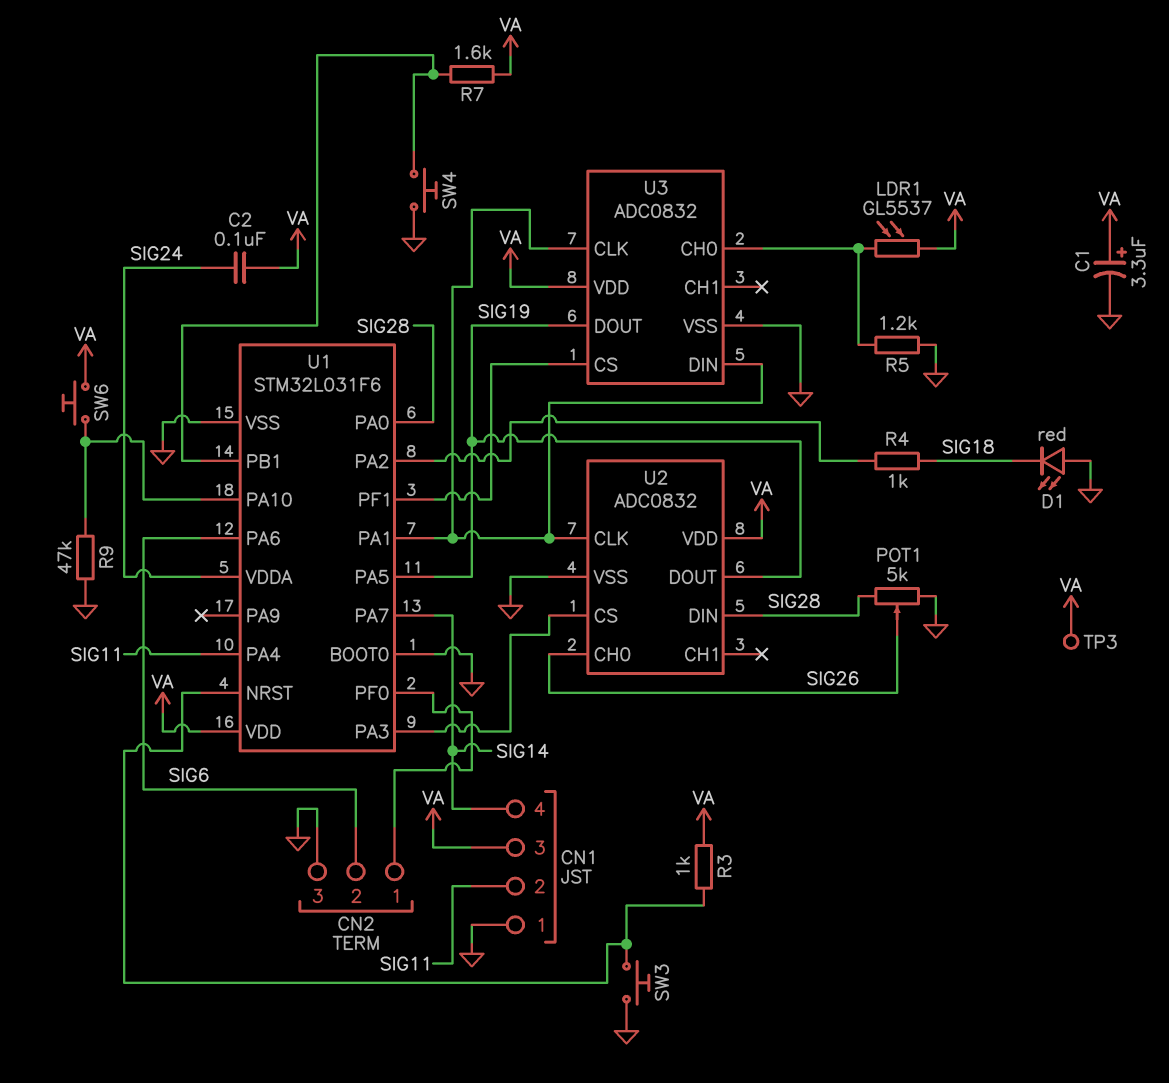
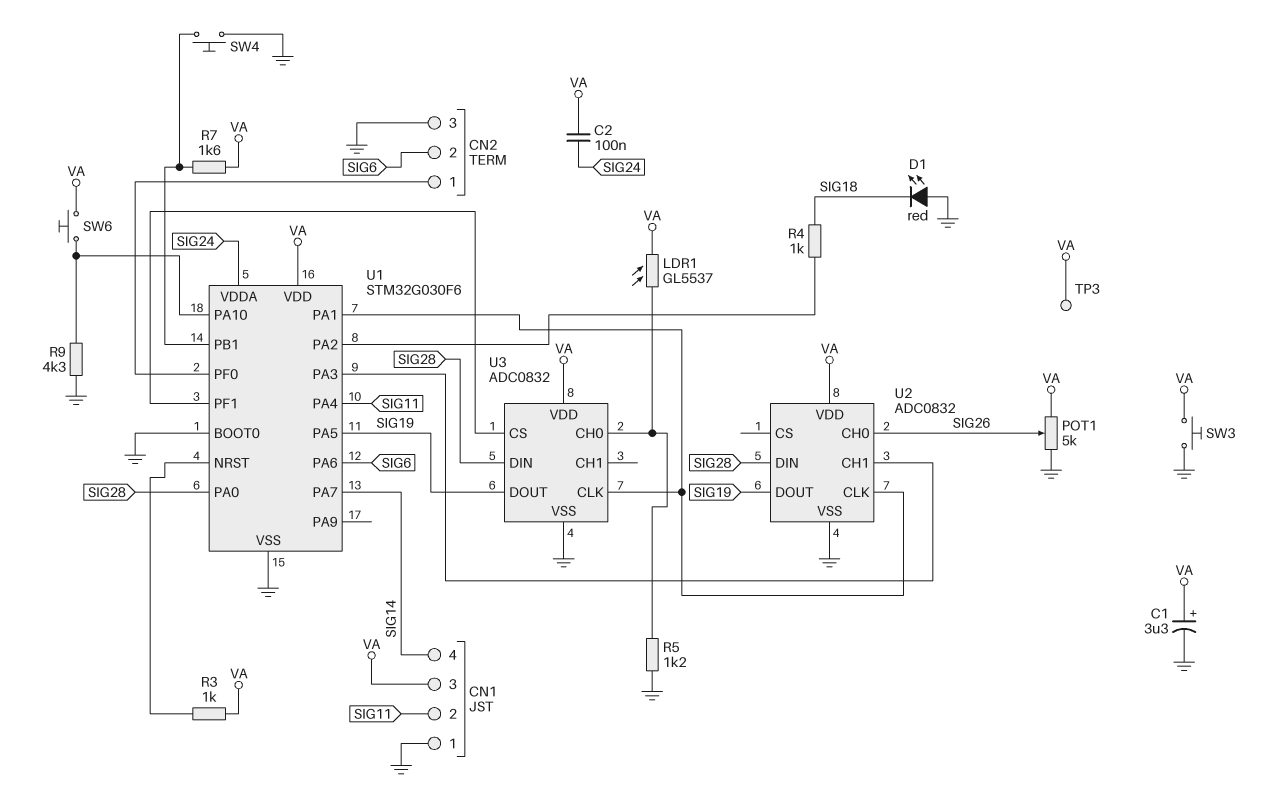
POT1: 5k (GND, SIG28, wiper SIG26) -> 5k (GND, VA, wiper SIG26)
R9: 47k (GND, U1/PA10) -> 4.3k (GND, U1/PA10)
SW3: button (GND, U1/NRST) -> button (GND, VA)
U1: STM32L031F6 -> STM32G030F6
U2 pin CH1: none -> U1/PA3
U2 pin CS: U1/PA3 -> none
U3 pin DIN: U1/PA1 -> SIG28

